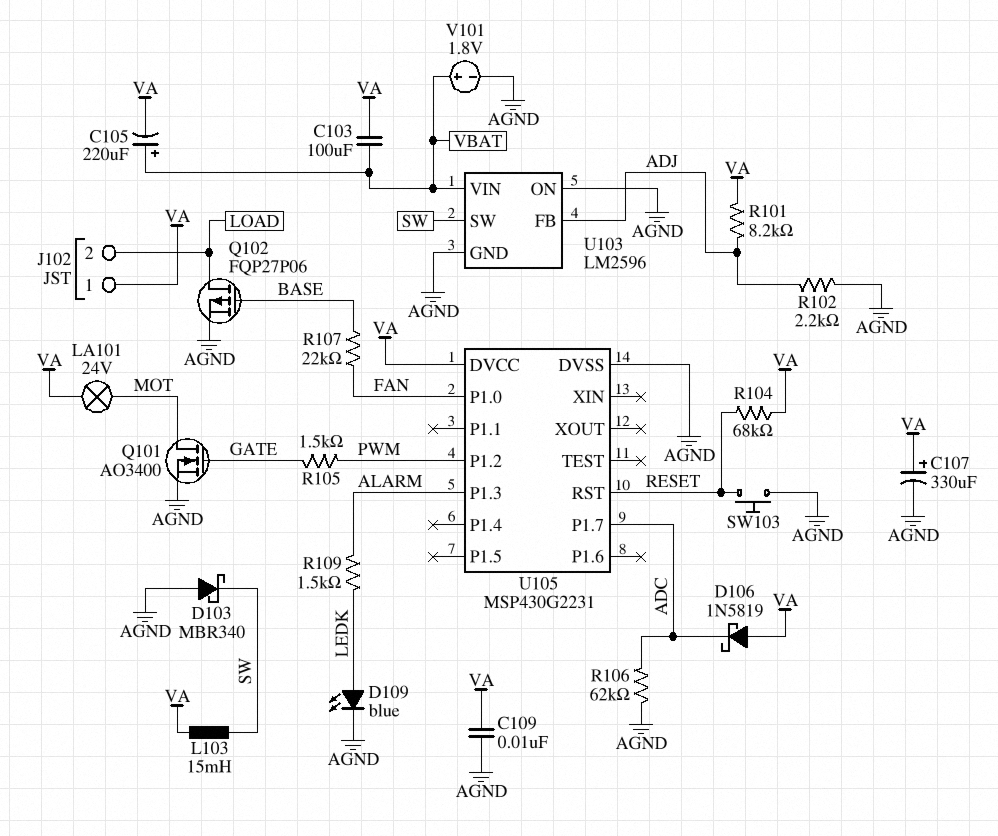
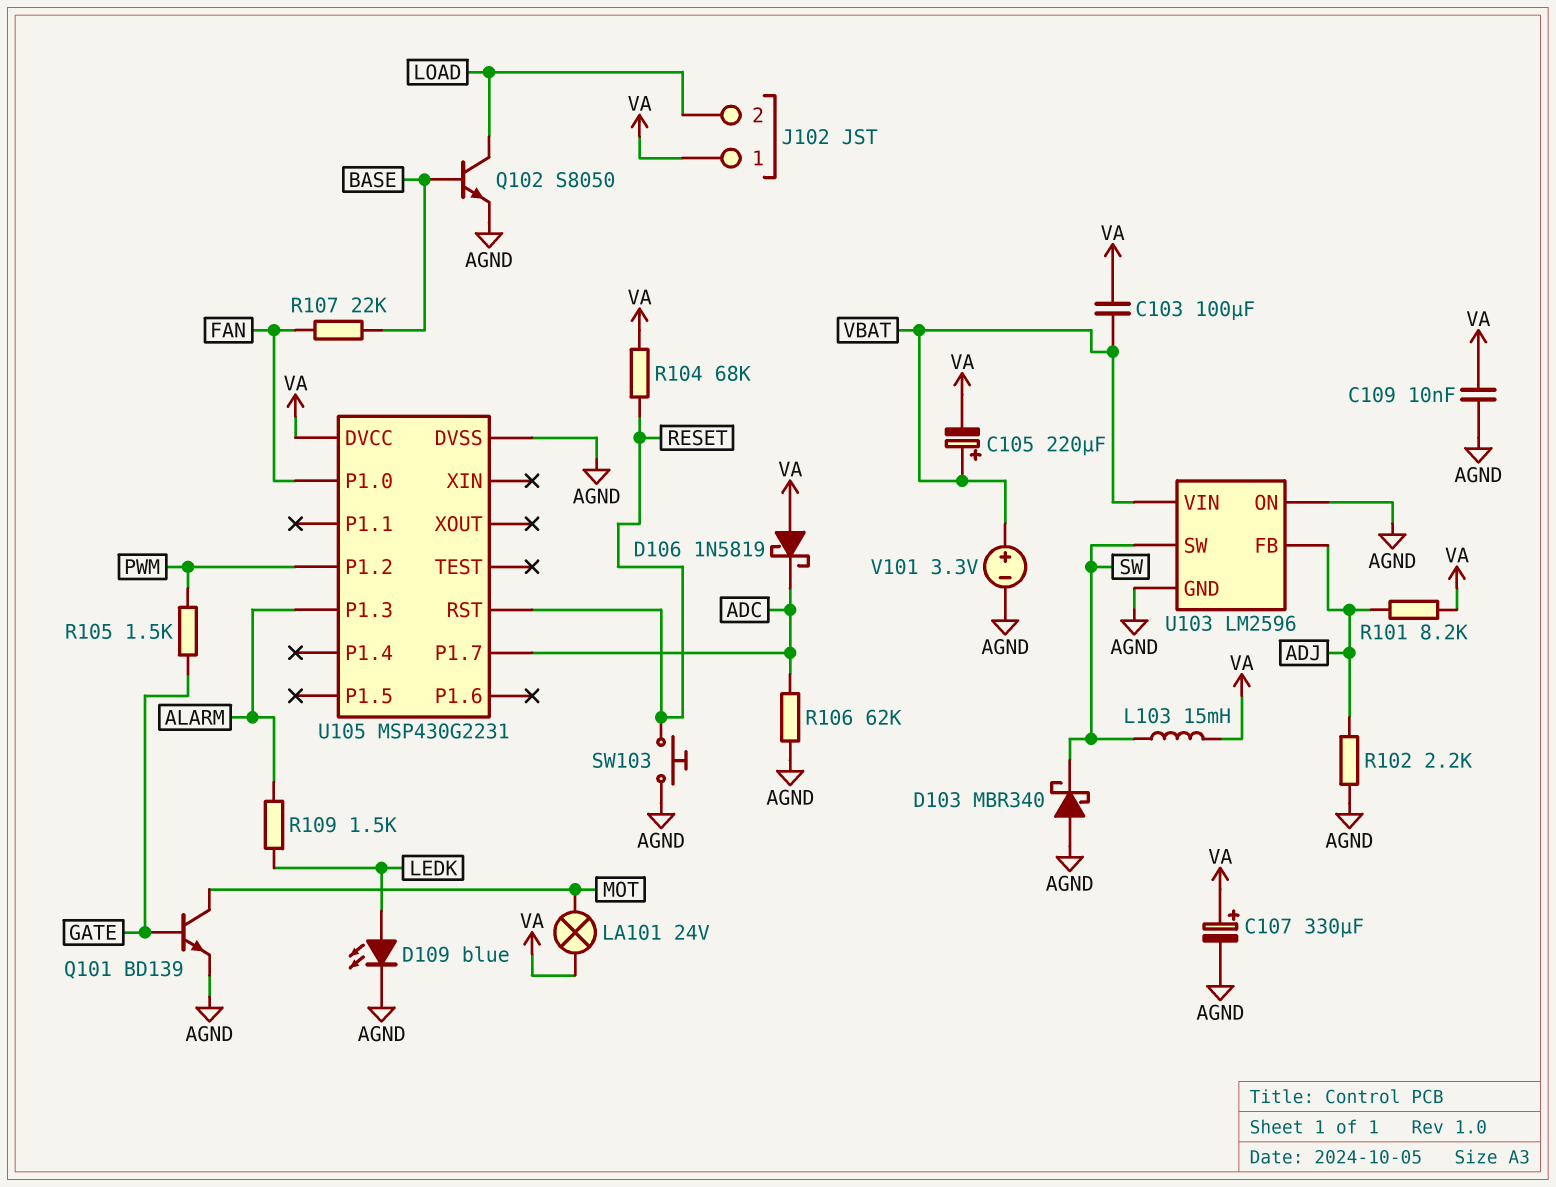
Q101: NMOS AO3400 (G GATE, D MOT, S AGND) -> NPN BD139 (B GATE, C MOT, E AGND)
Q102: PMOS FQP27P06 (G BASE, D LOAD, S AGND) -> NPN S8050 (B BASE, C LOAD, E AGND)
V101: 1.8V (plus VBAT, minus AGND) -> 3.3V (plus VBAT, minus AGND)

